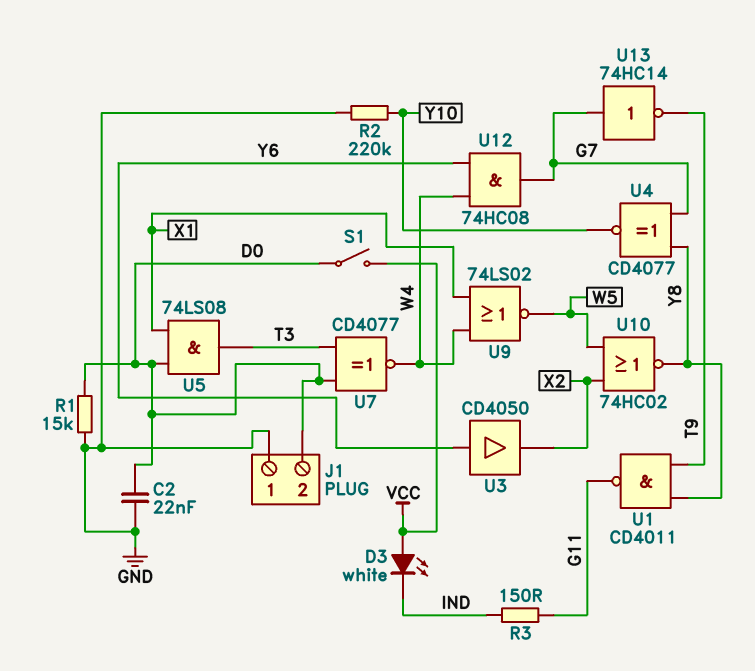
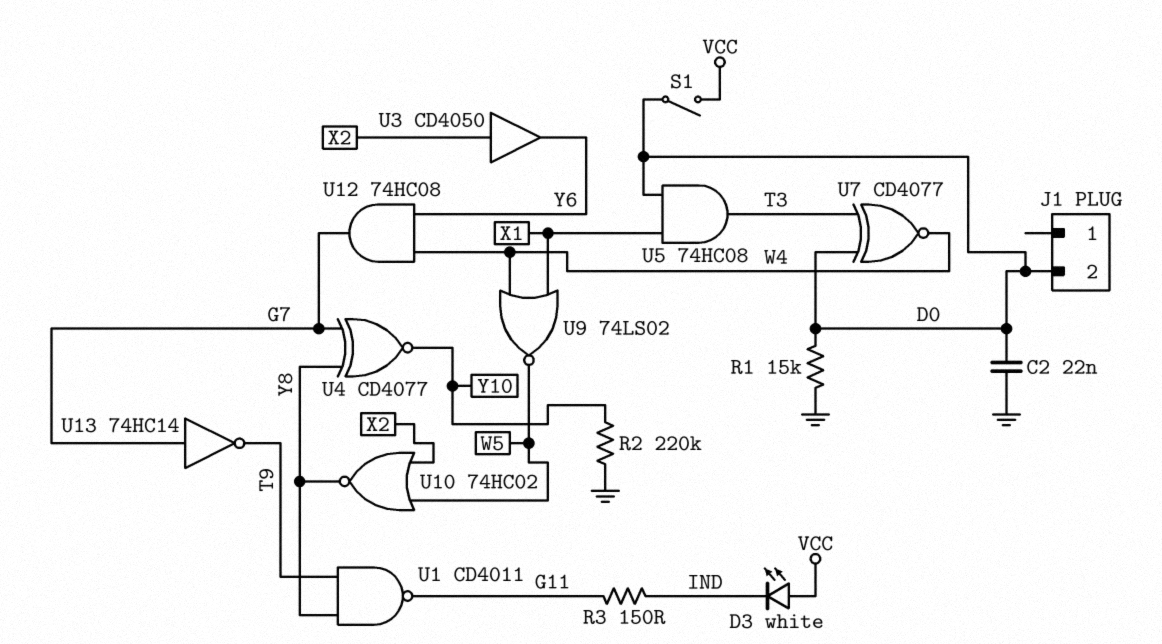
J1 pin 1: GND -> none
U3: buffer CD4050 (in Y6, out X2) -> buffer CD4050 (in X2, out Y6)
U5: AND 74LS08 (in D0, in X1, out T3) -> AND 74HC08 (in D0, in X1, out T3)

